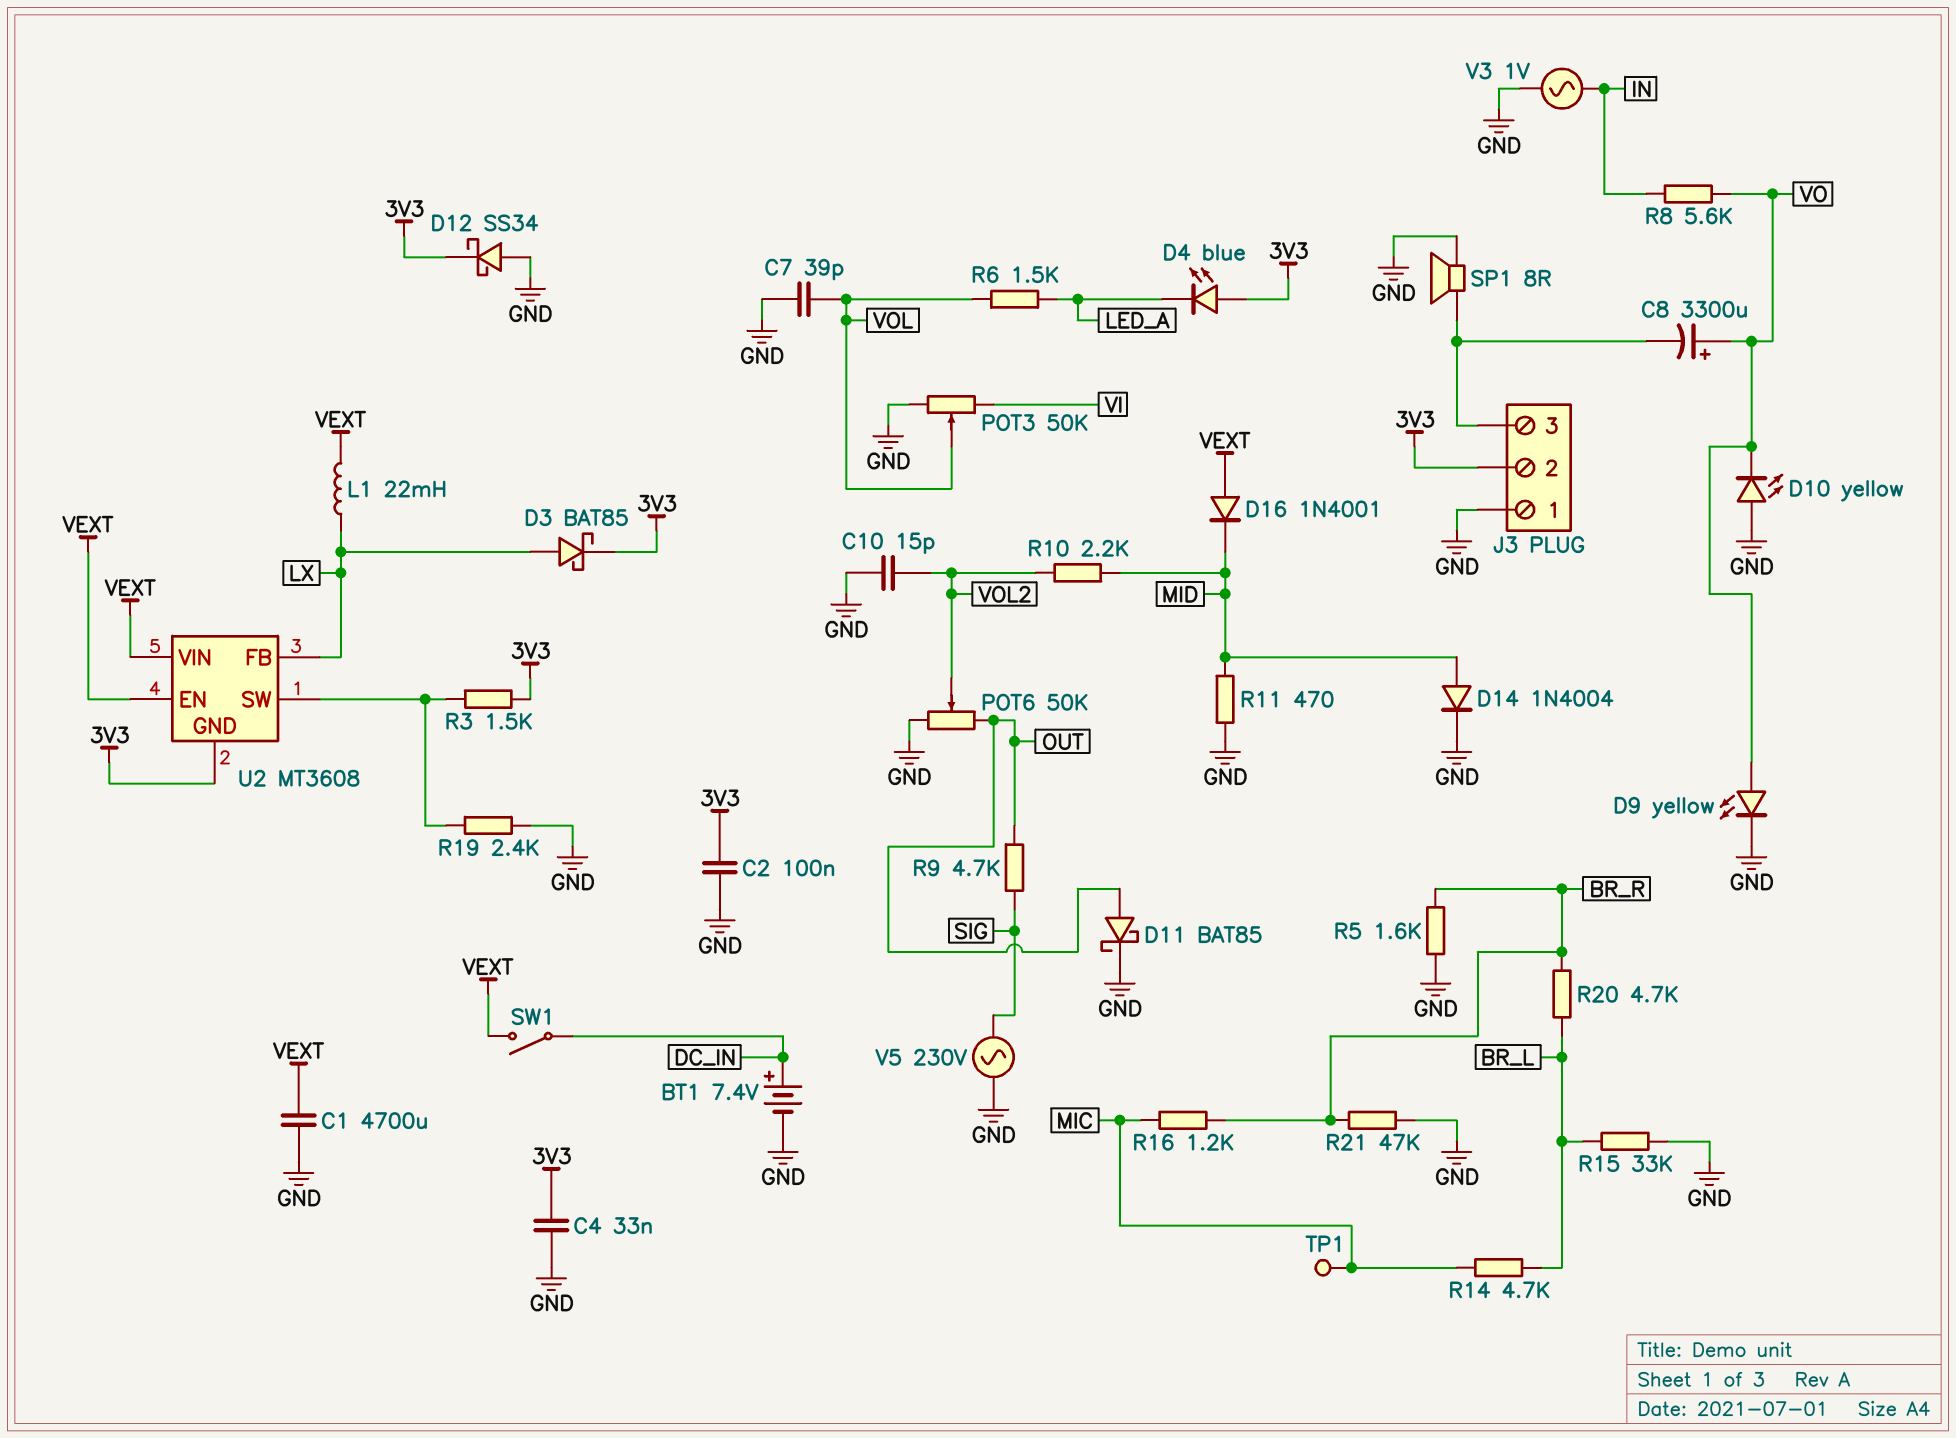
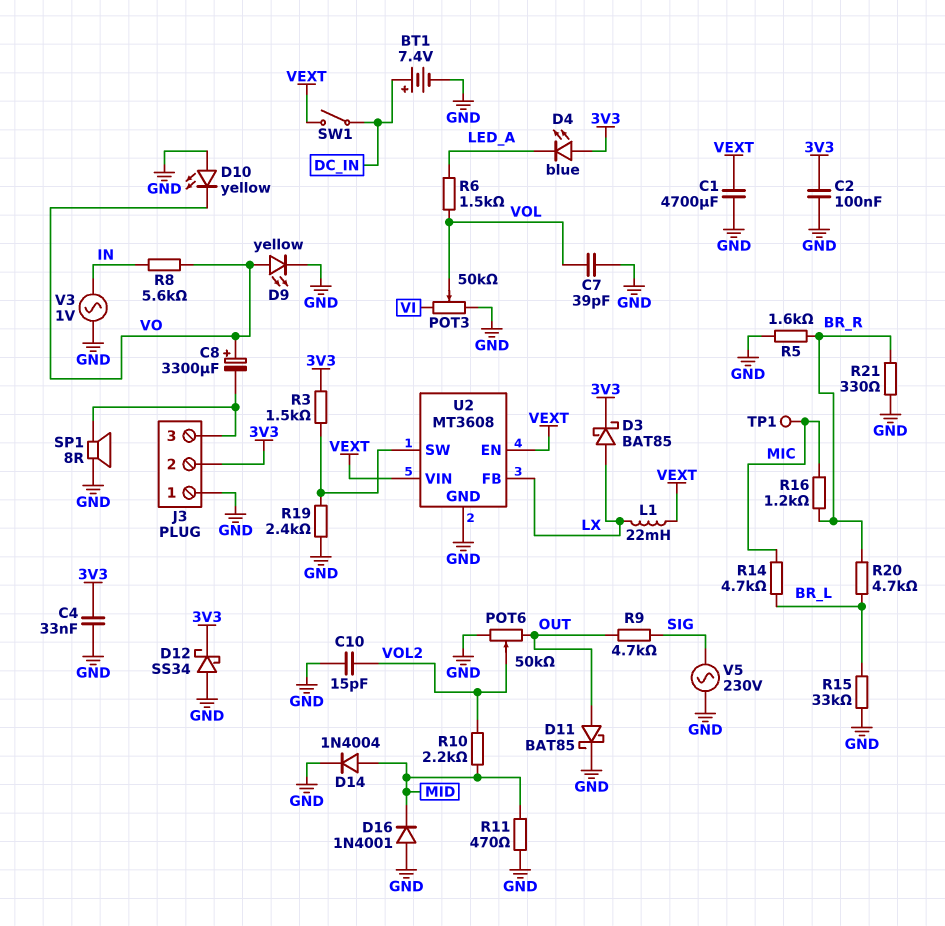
D16: diode 1N4001 (A VEXT, K MID) -> diode 1N4001 (A GND, K MID)
R21: 47k (BR_R, GND) -> 330 (BR_R, GND)
U2 pin GND: 3V3 -> GND

